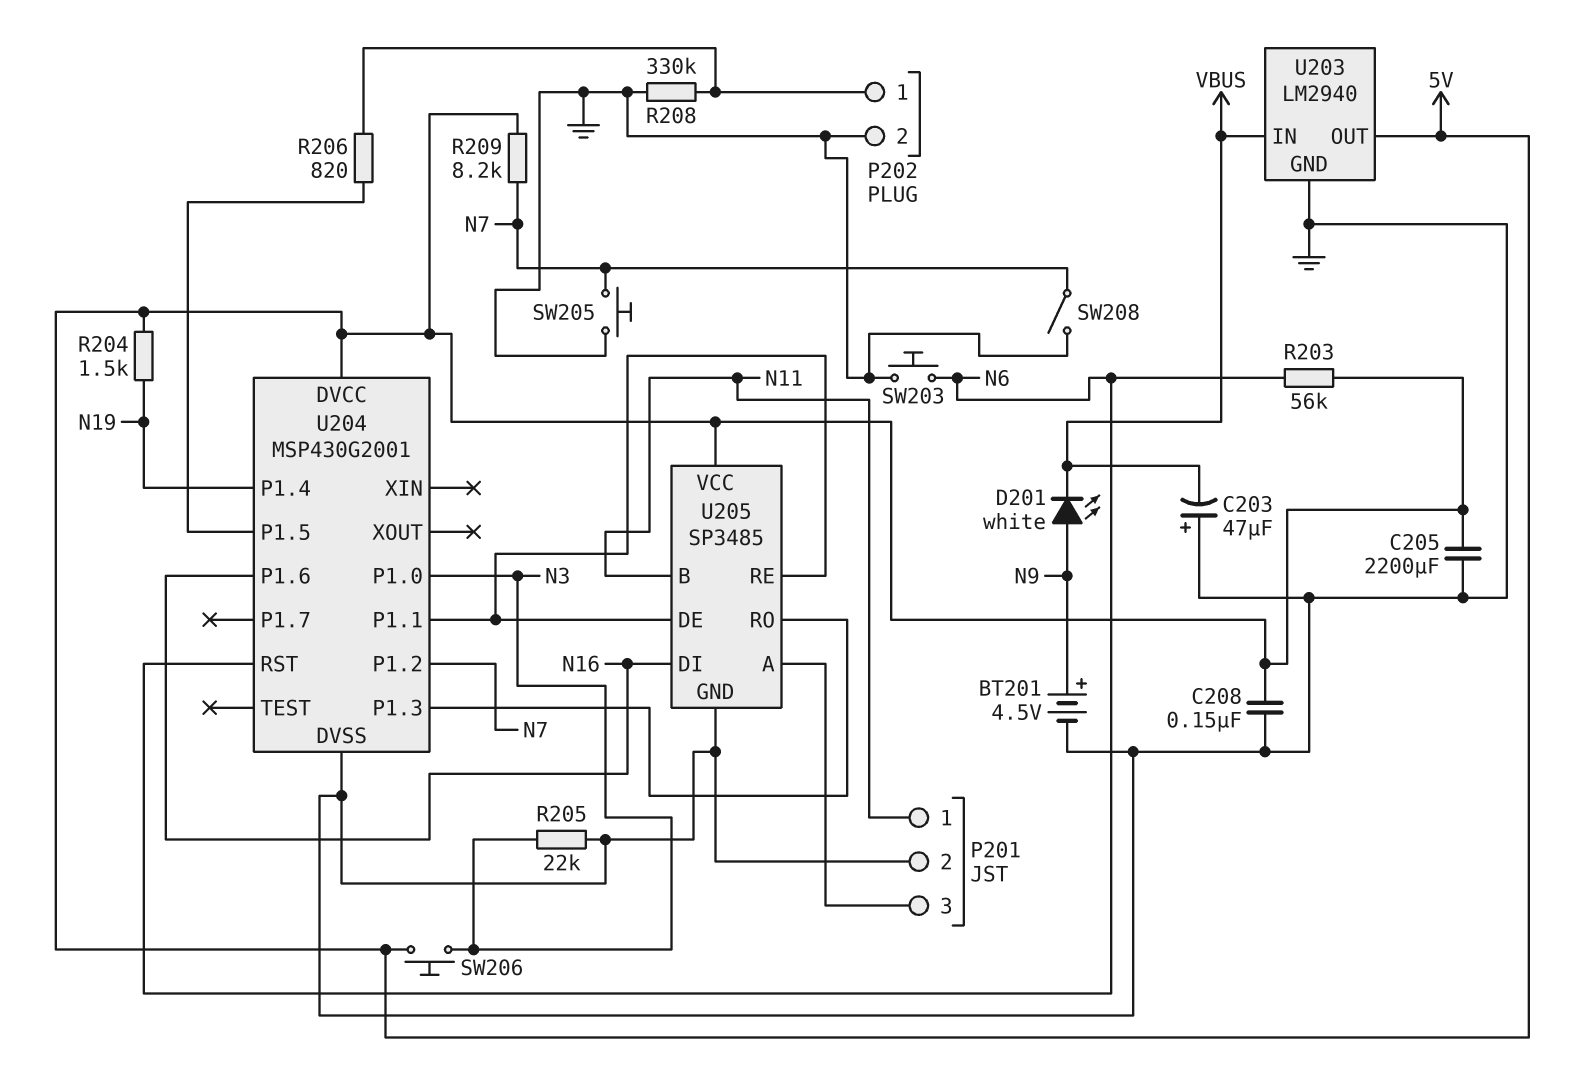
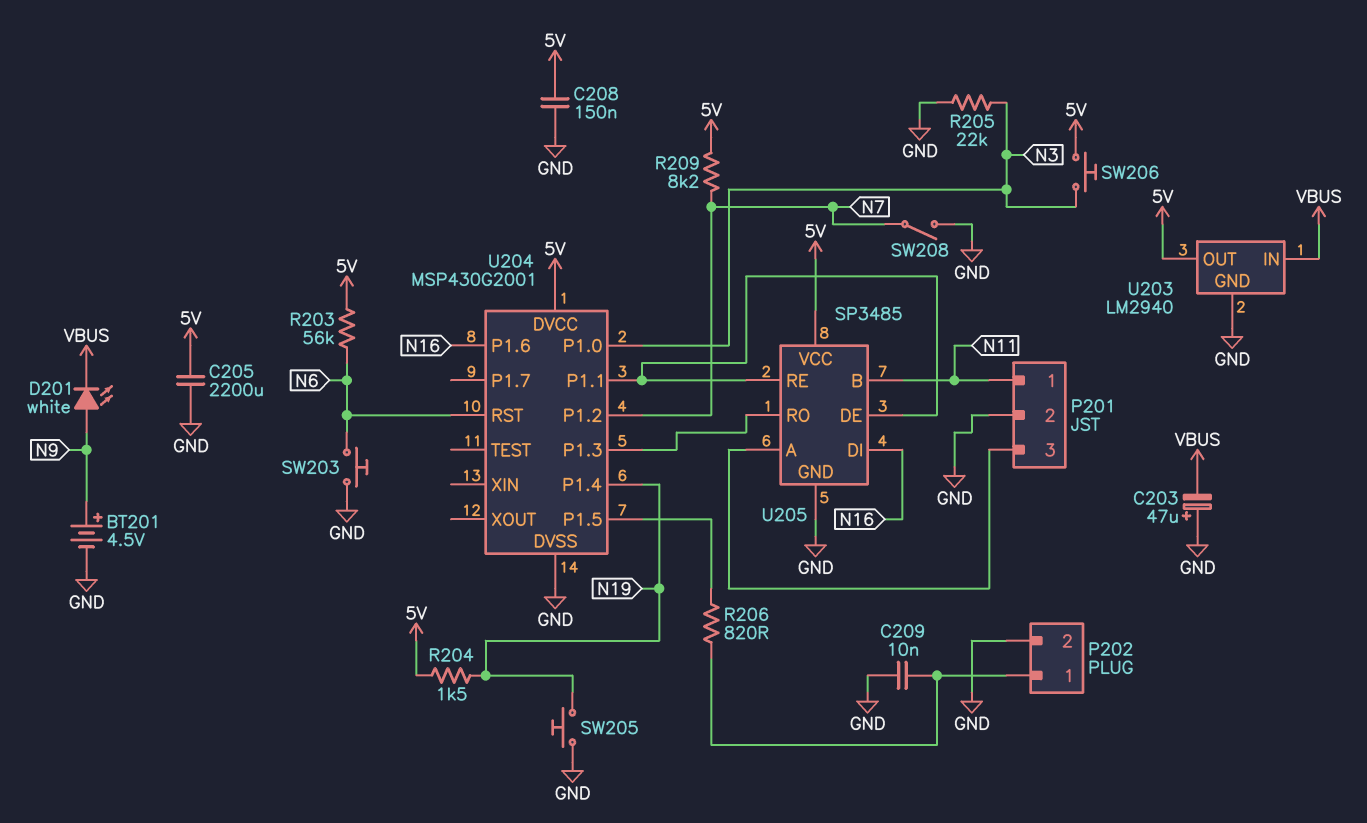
C209: none -> 10nF (GND, P202/1)
R208: 330k (GND, P202/1) -> none
SW205: button (GND, N7) -> button (GND, N19)

